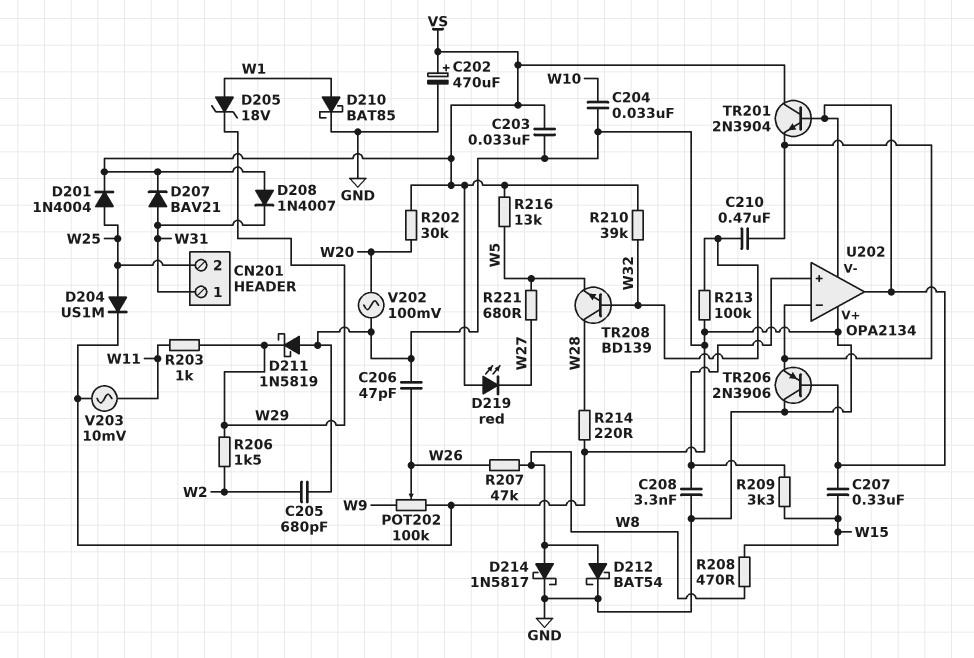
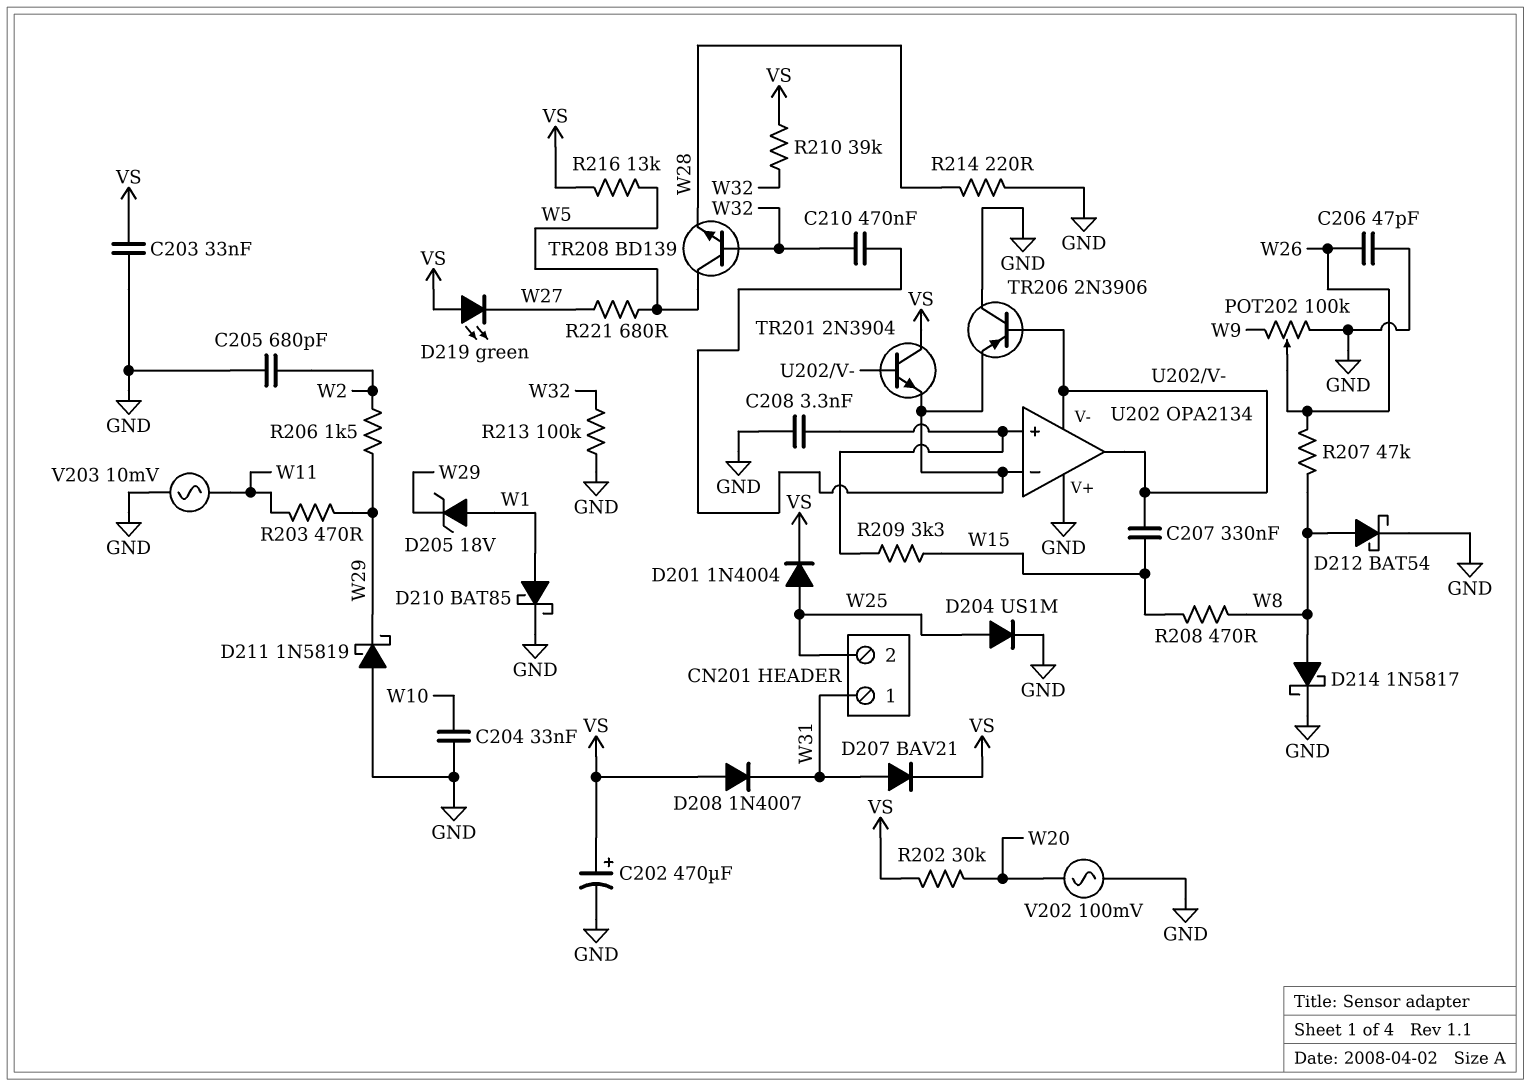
D219: LED red (A VS, K W27) -> LED green (A VS, K W27)
R203: 1k (W11, W29) -> 470 (W11, W29)
TR208: NPN BD139 (B W32, C W28, E W5) -> NPN BD139 (B W32, C W5, E W28)

